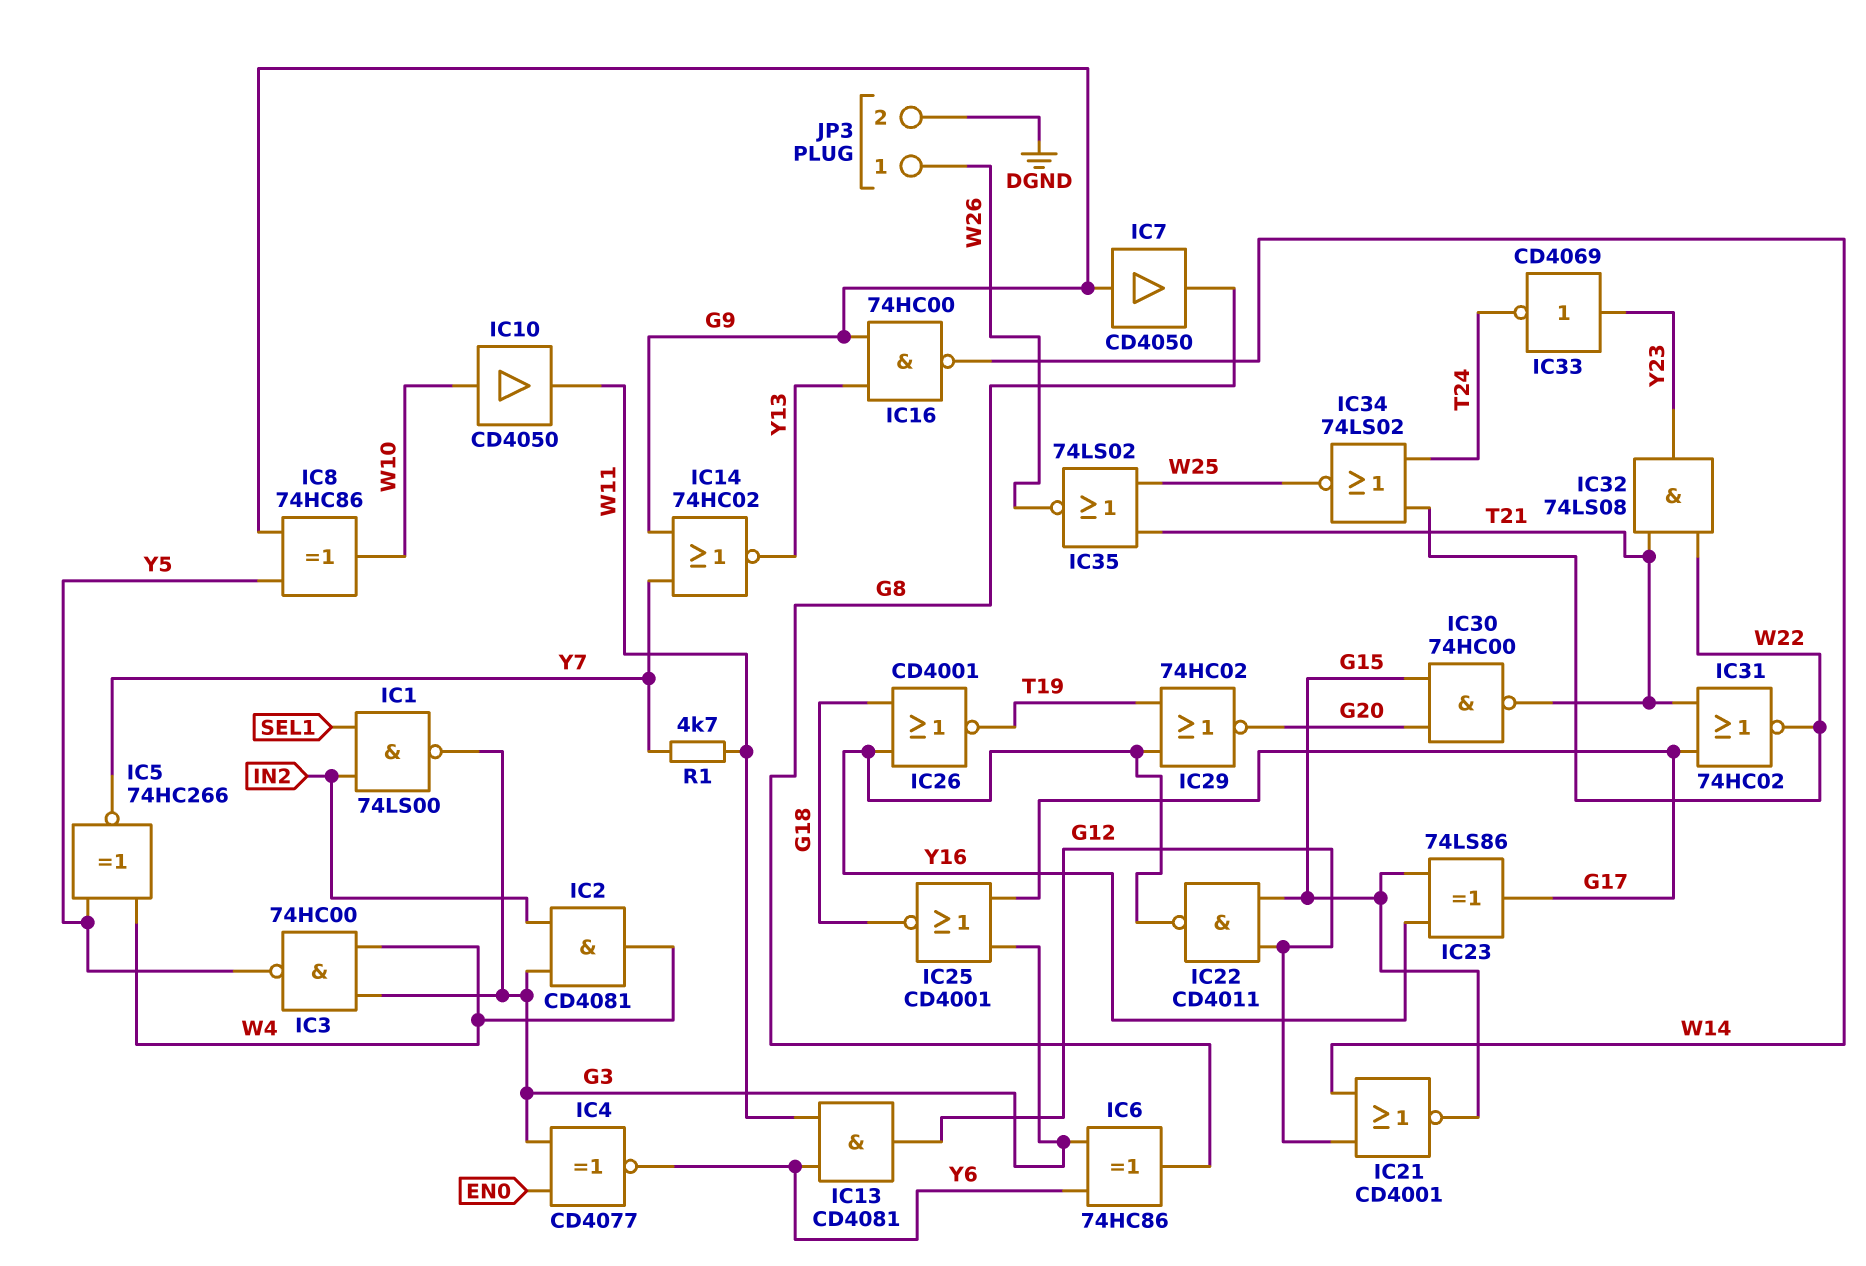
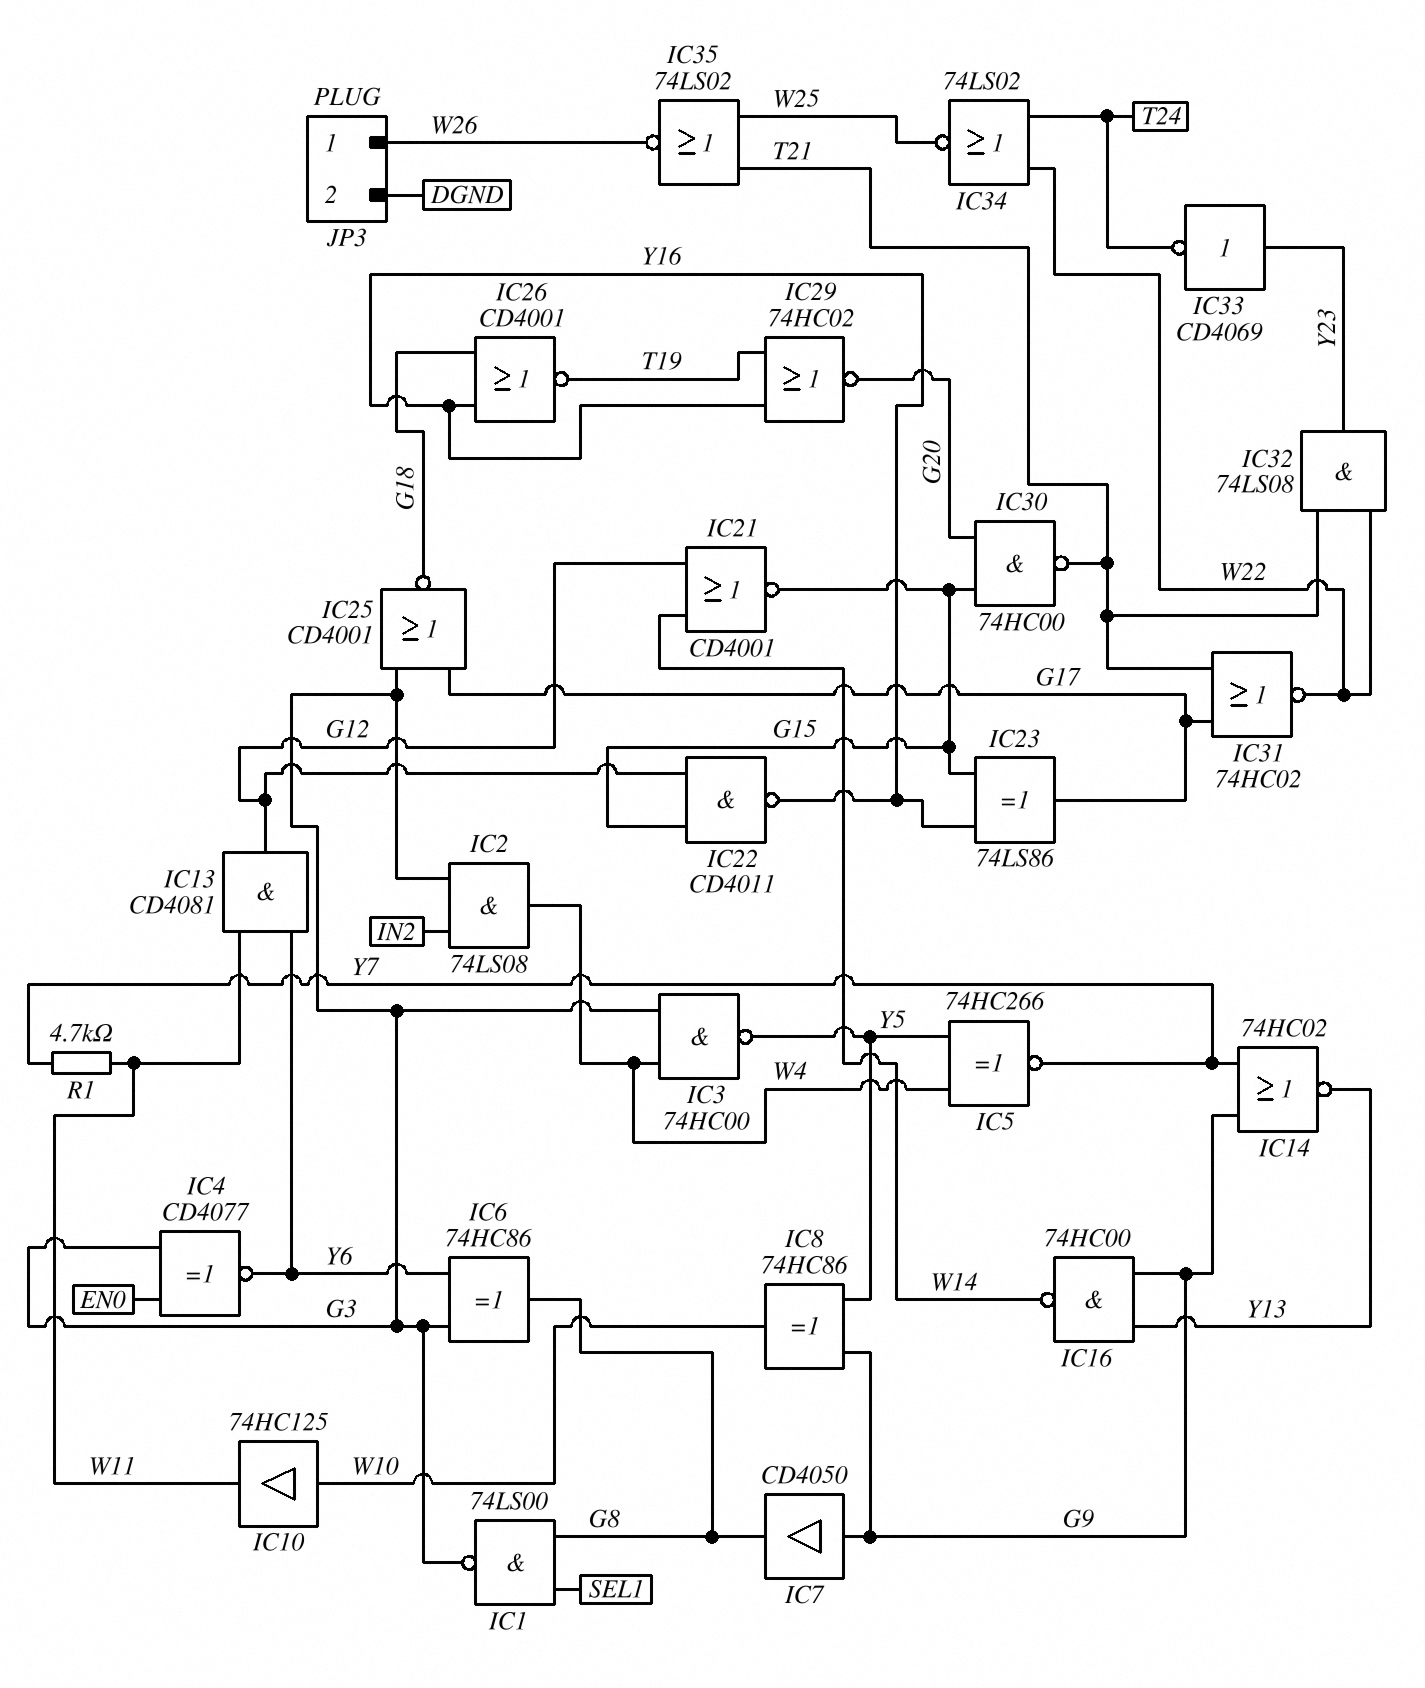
IC1: NAND 74LS00 (in IN2, in SEL1, out G3) -> NAND 74LS00 (in G8, in SEL1, out G3)
IC2: AND CD4081 (in G3, in IN2, out W4) -> AND 74LS08 (in G3, in IN2, out W4)
IC10: buffer CD4050 (in W10, out W11) -> buffer 74HC125 (in W10, out W11)

